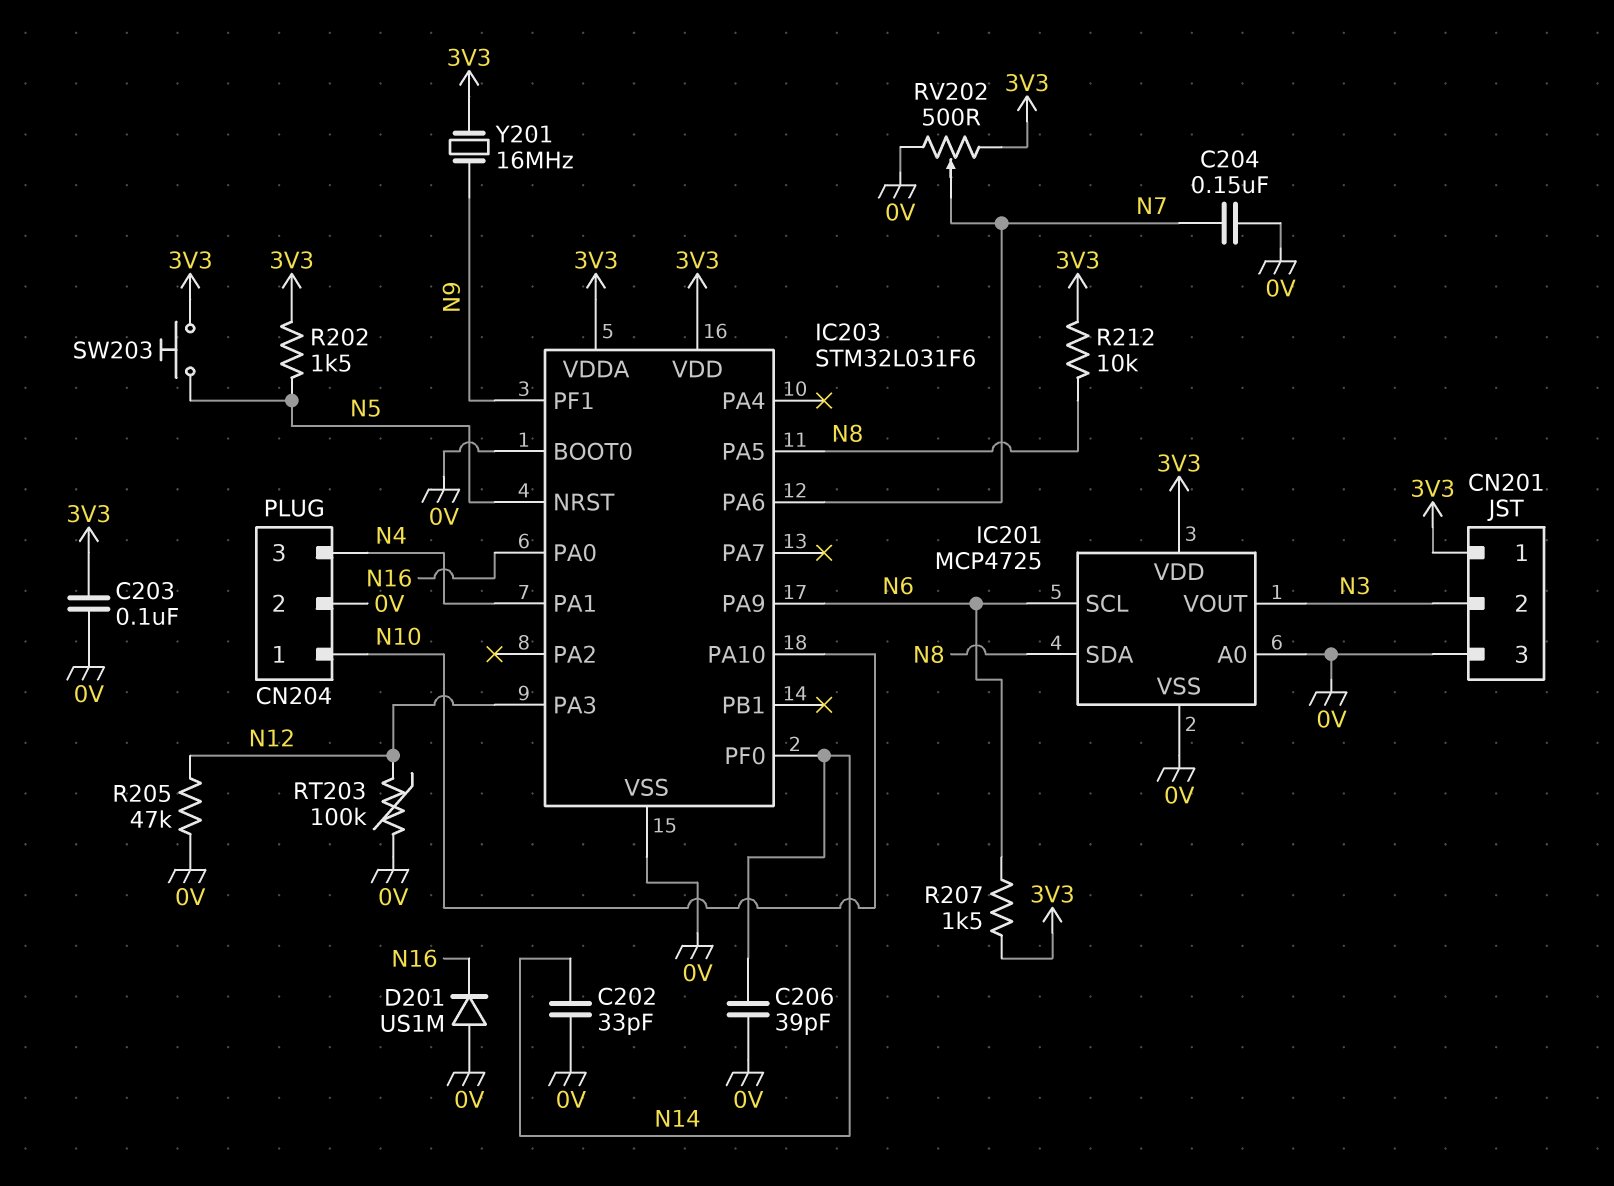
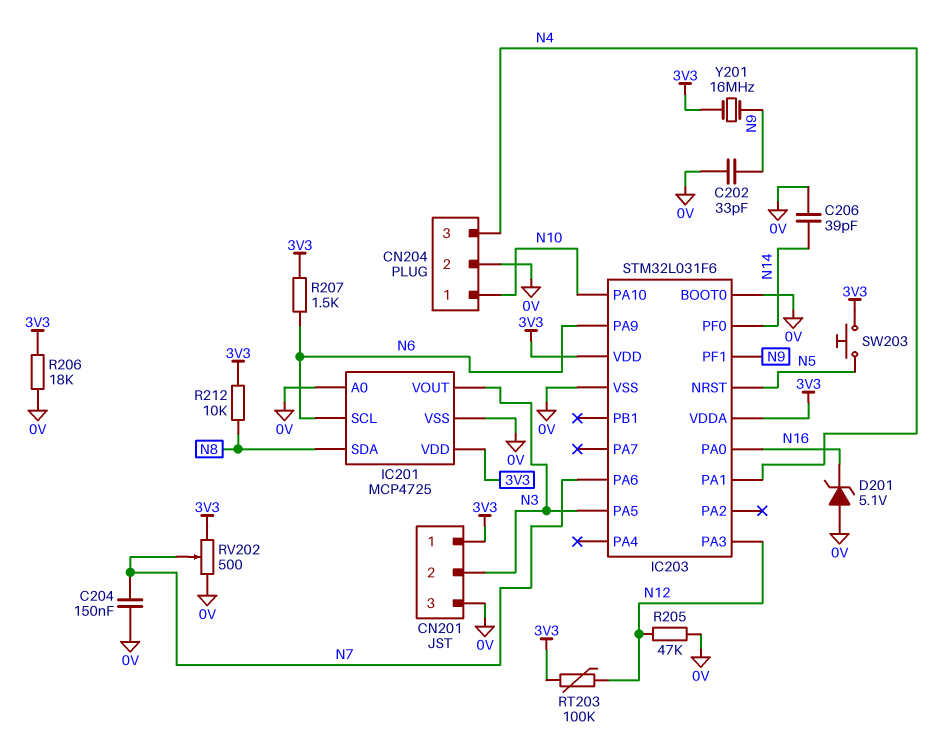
C202: 33pF (0V, N14) -> 33pF (0V, N9)
C203: 100nF (0V, 3V3) -> none
D201: diode US1M (A 0V, K N16) -> zener 5.1V (A 0V, K N16)
IC203 pin PA5: N8 -> N3
R202: 1.5k (3V3, N5) -> none
R206: none -> 18k (0V, 3V3)
RT203: 100k (0V, N12) -> 100k (3V3, N12)

